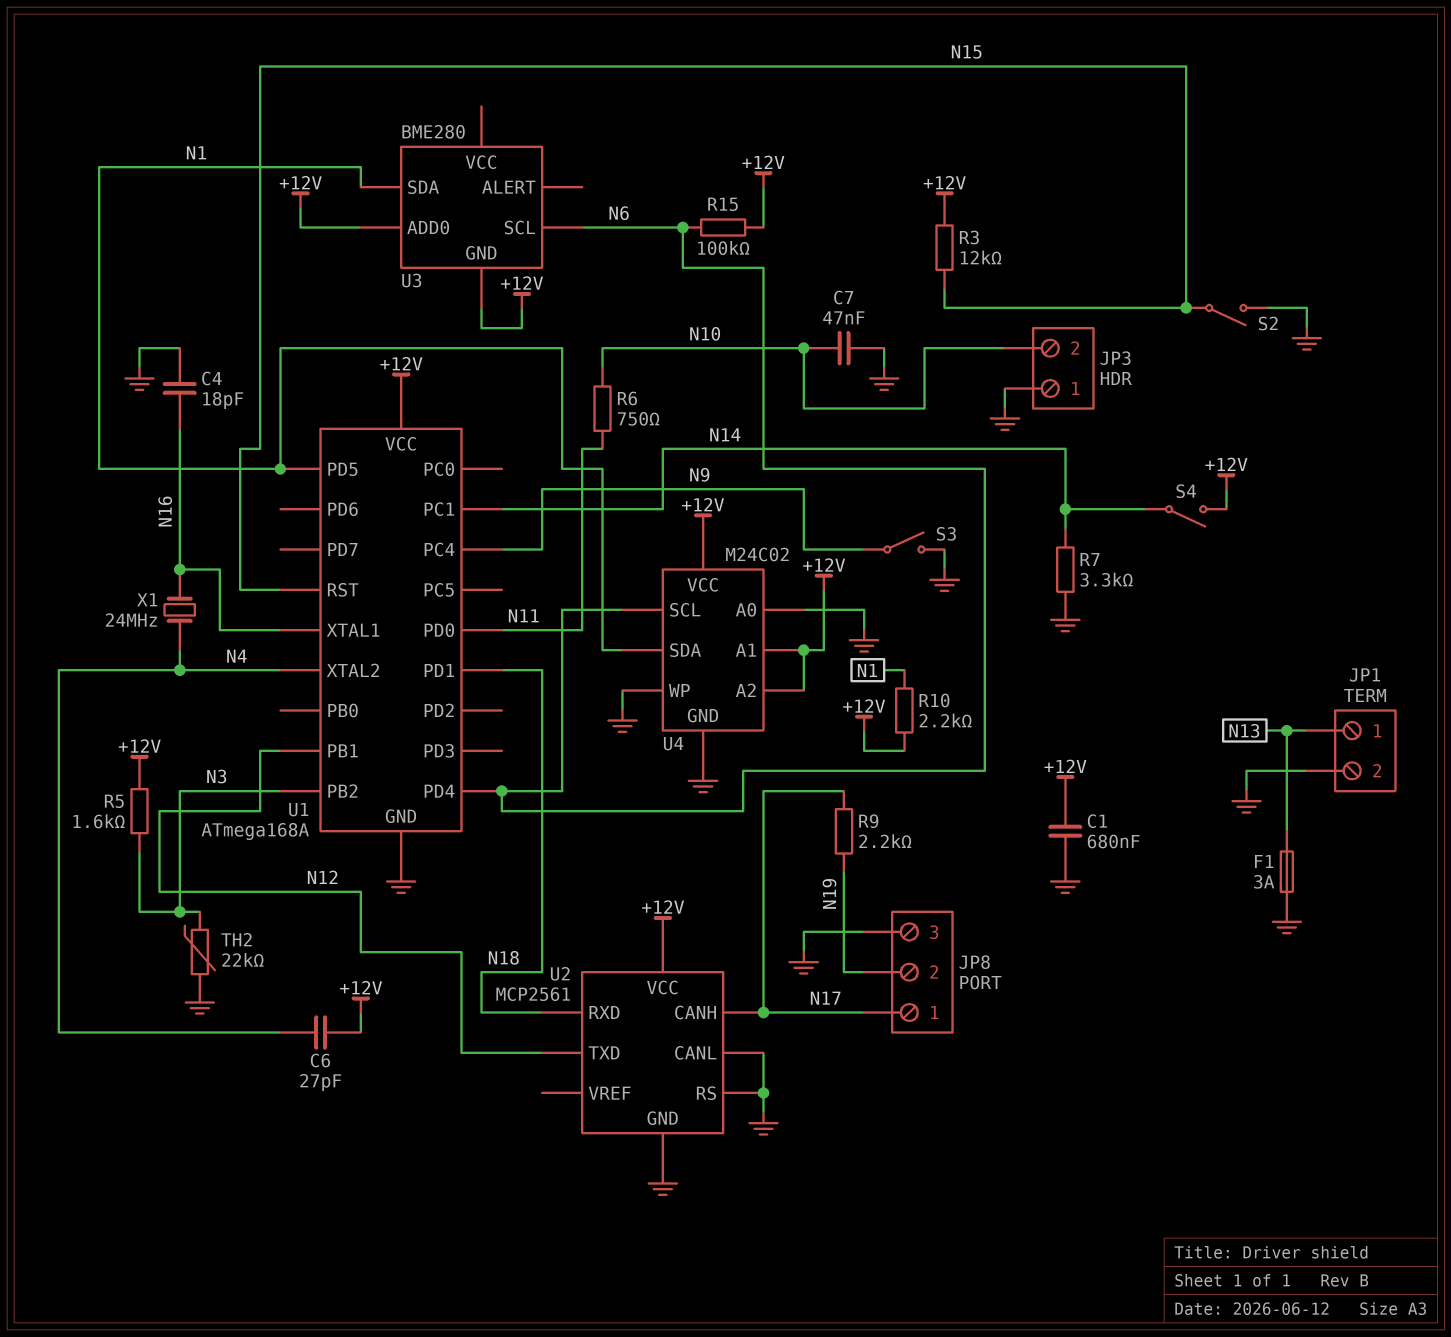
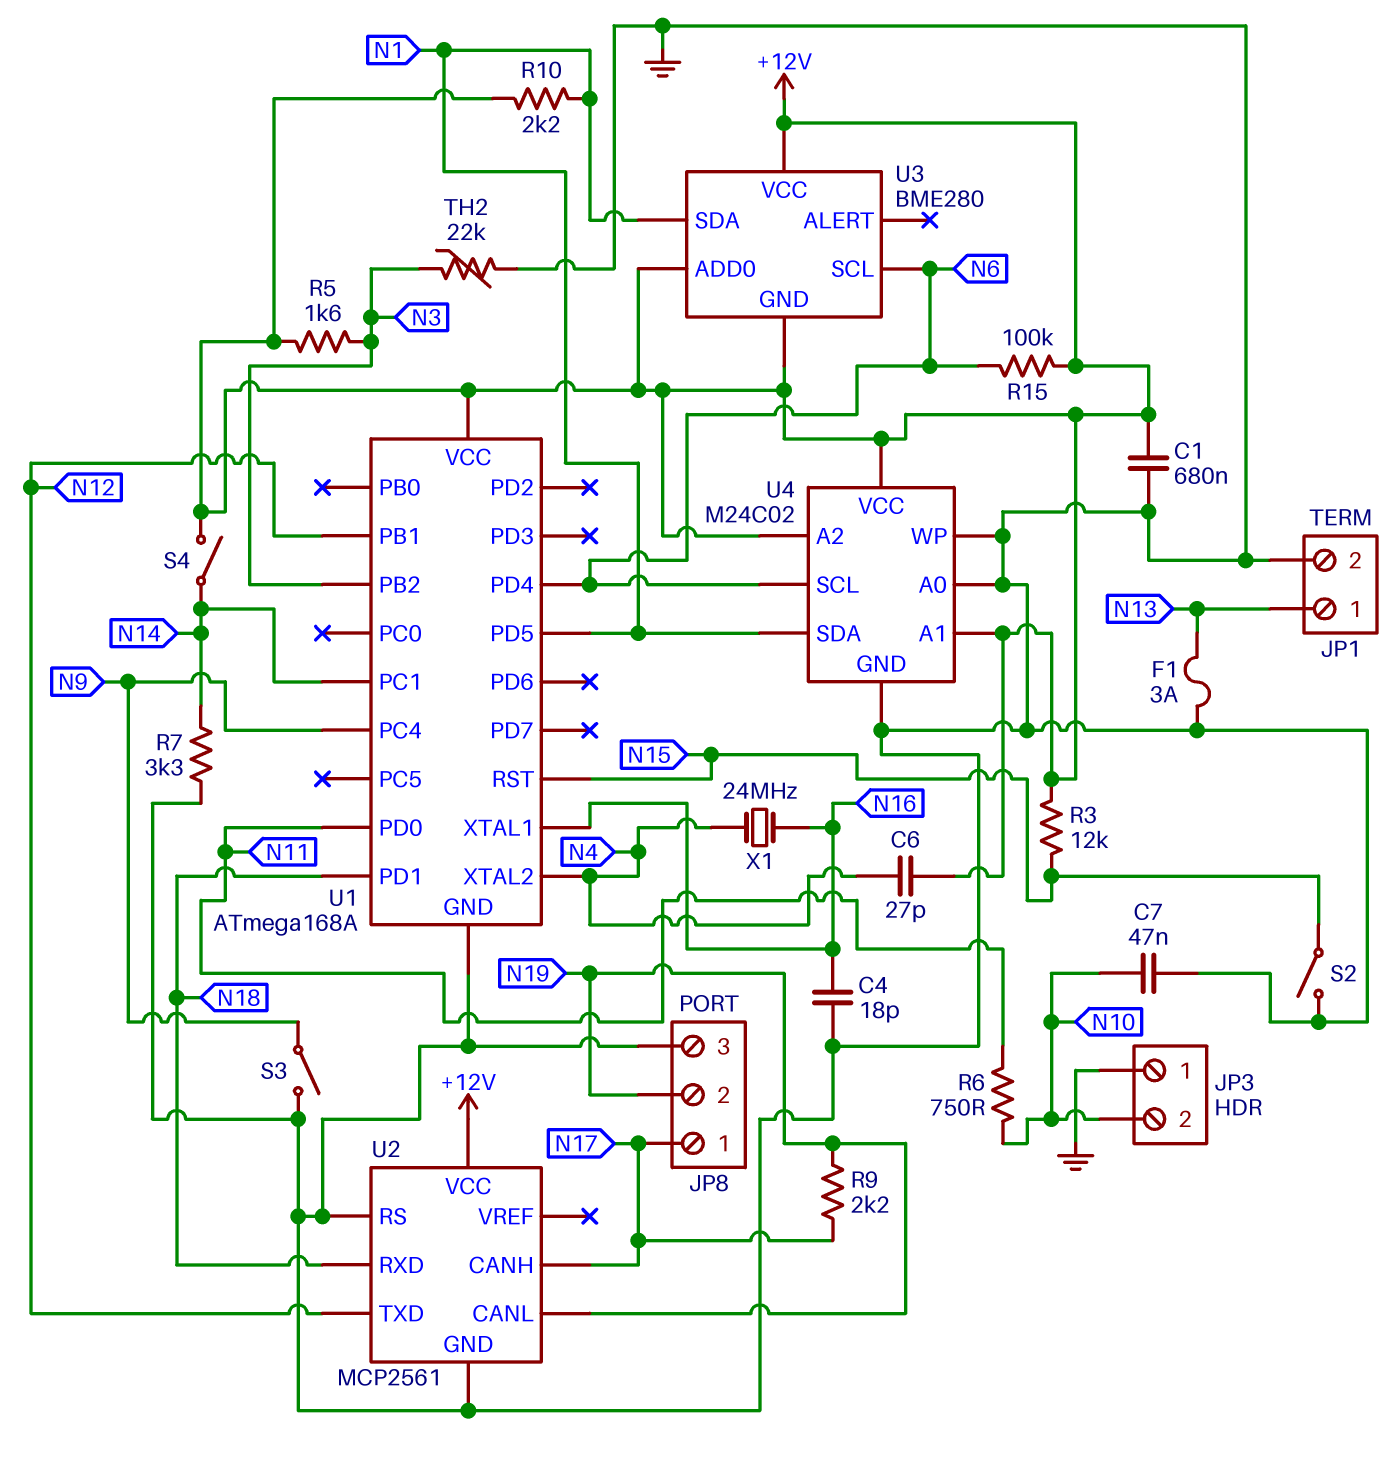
U2 pin CANL: GND -> N19
U3 pin VCC: none -> +12V

